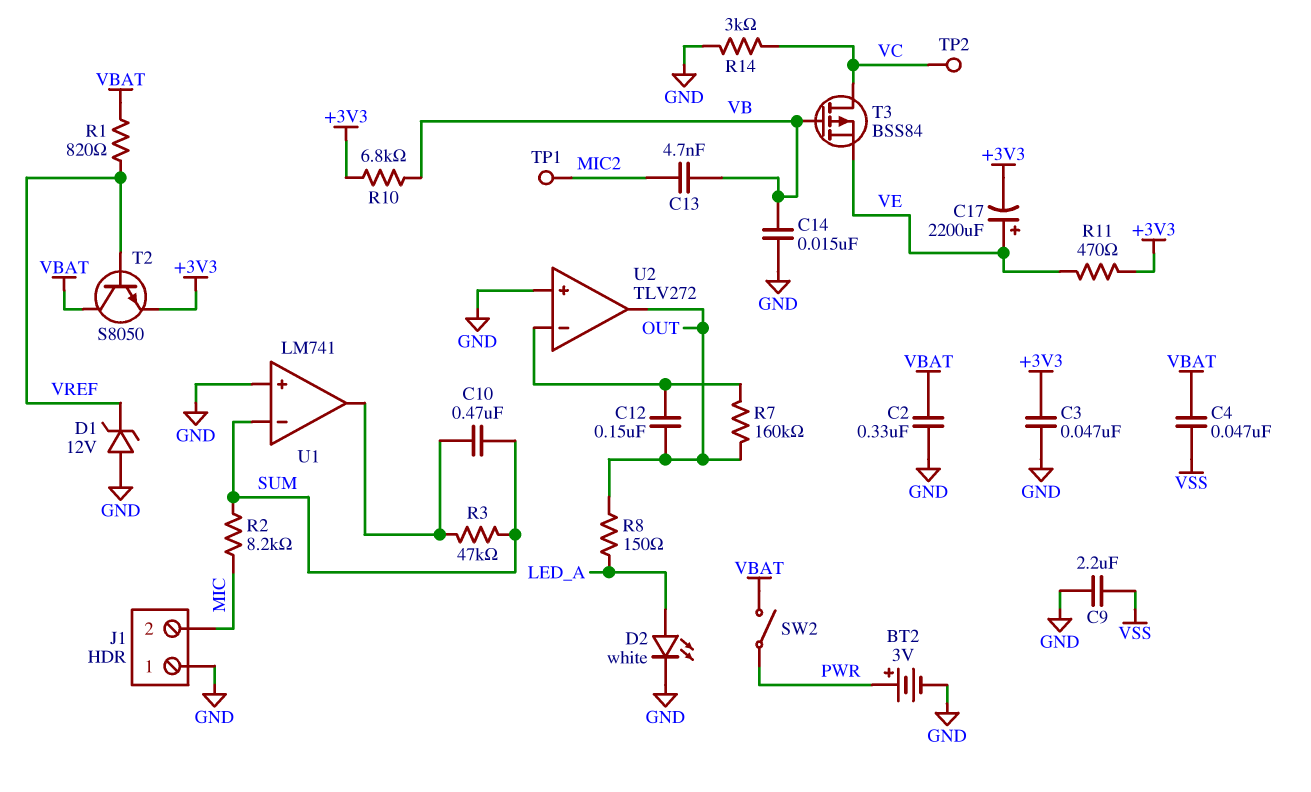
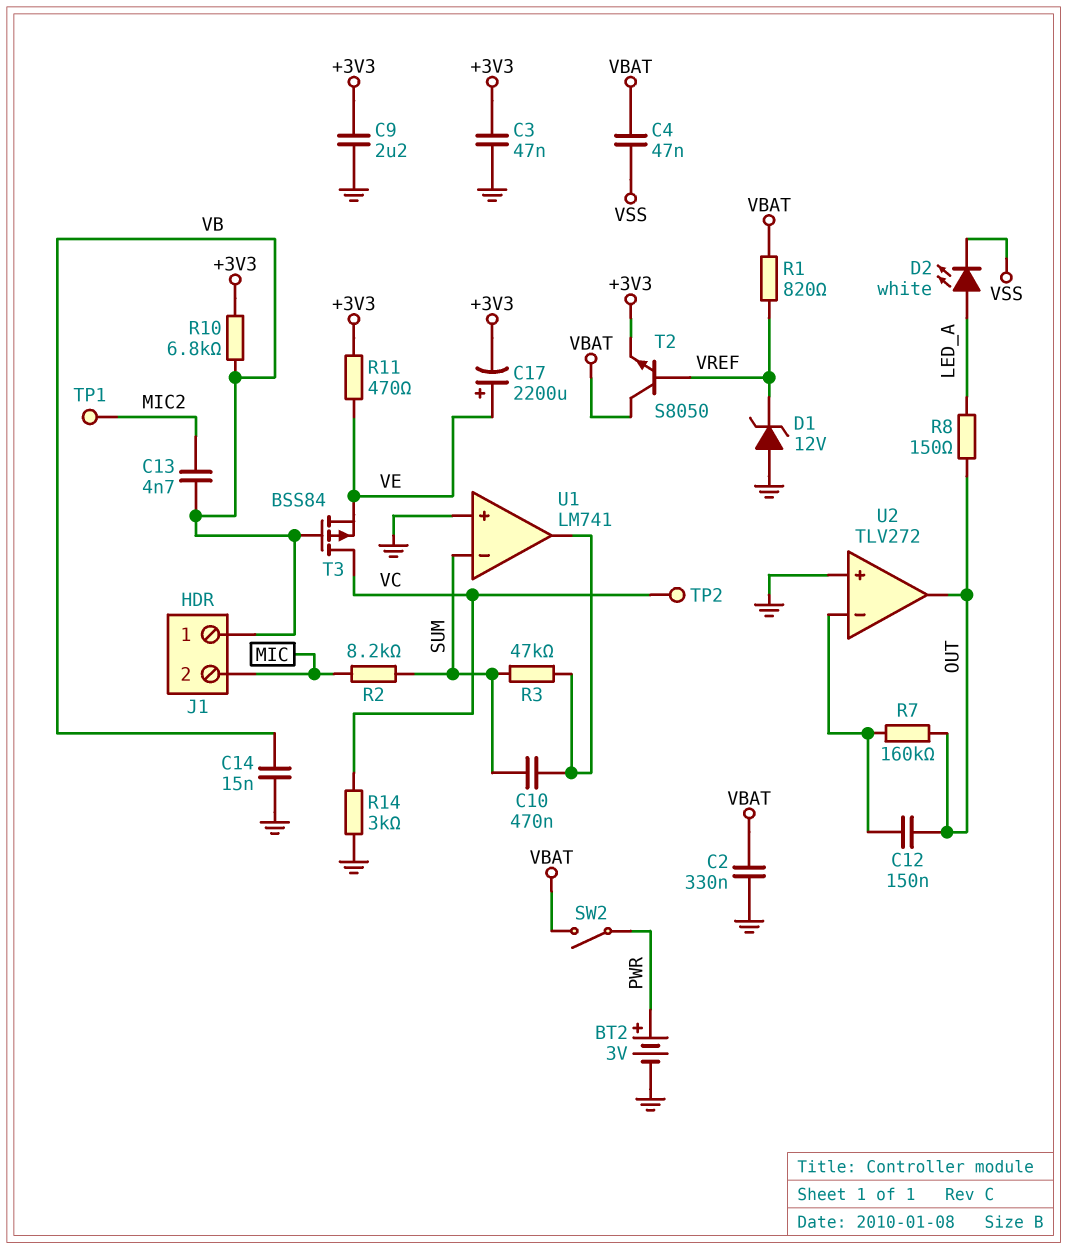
C9: 2.2uF (GND, VSS) -> 2.2uF (+3V3, GND)
D2: LED white (A LED_A, K GND) -> LED white (A LED_A, K VSS)
J1 pin 1: GND -> VB

